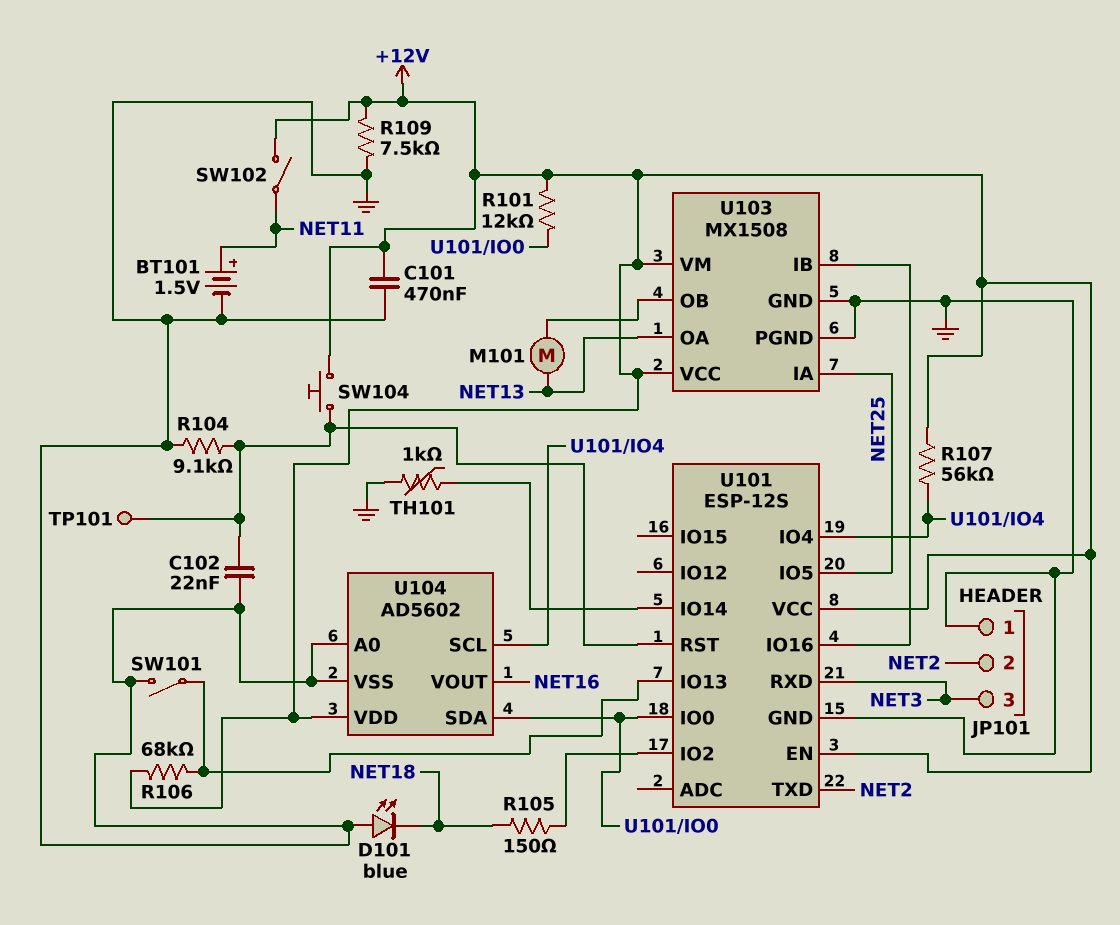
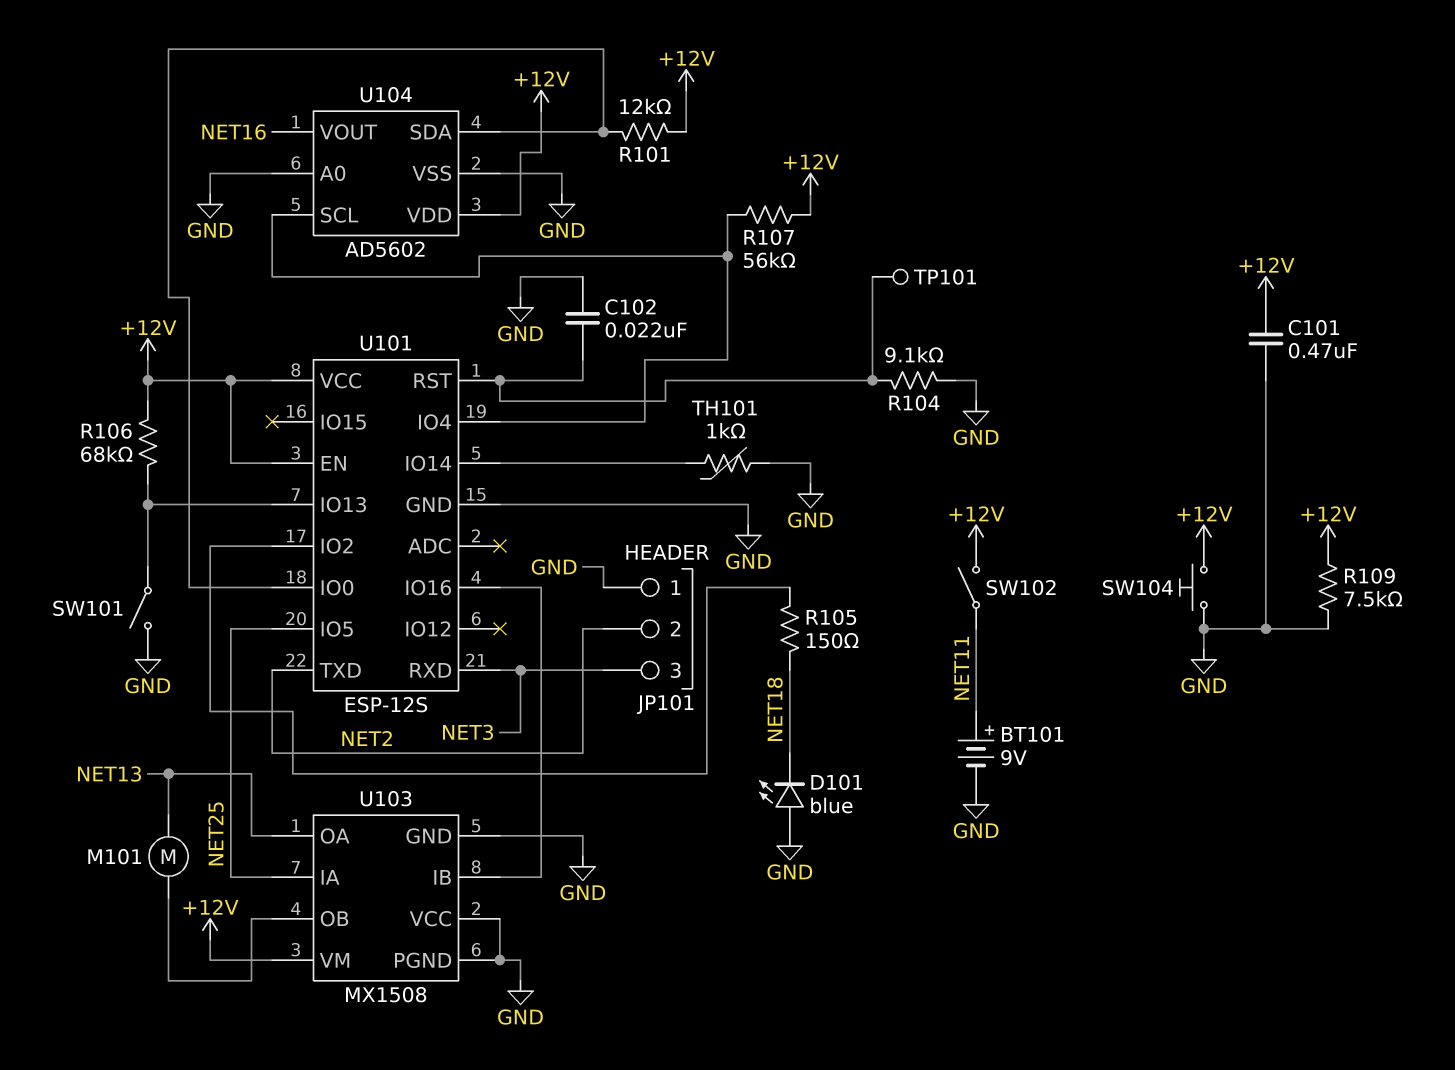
BT101: 1.5V (plus NET11, minus GND) -> 9V (plus NET11, minus GND)
SW104: button (+12V, U101/RST) -> button (+12V, GND)
U103 pin VCC: +12V -> GND

